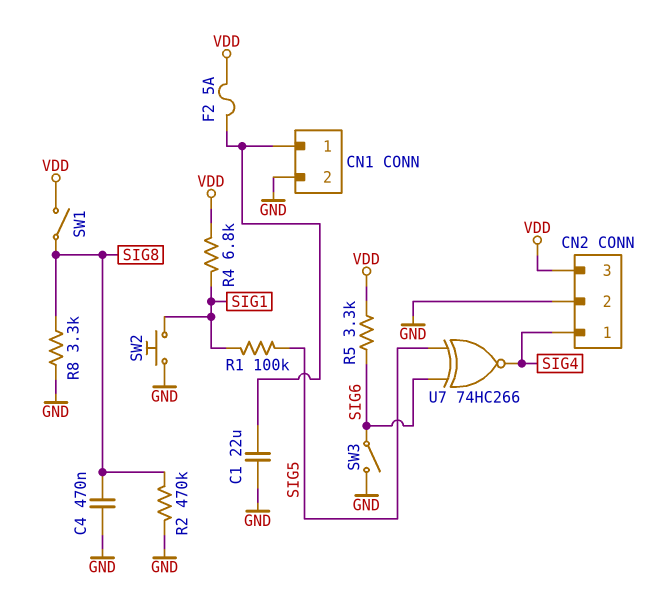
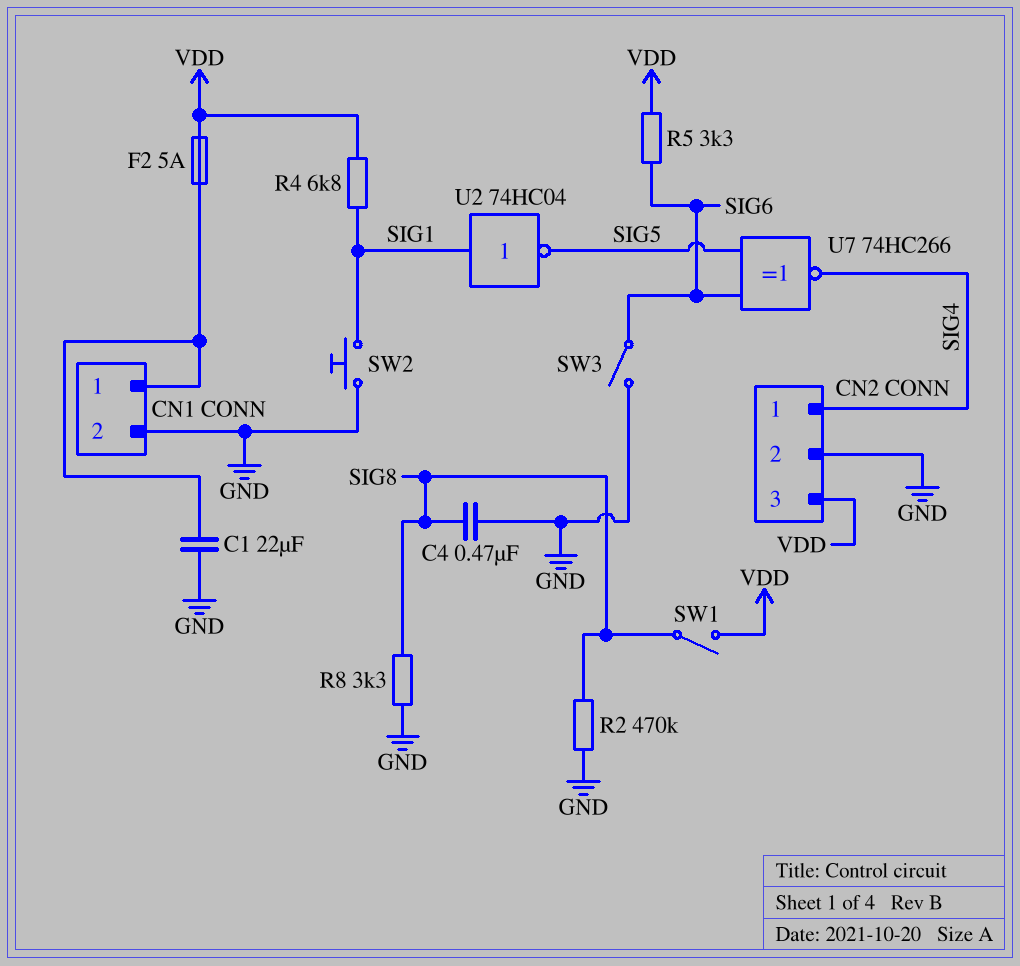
R1: 100k (SIG1, SIG5) -> none
U2: none -> NOT 74HC04 (in SIG1, out SIG5)

